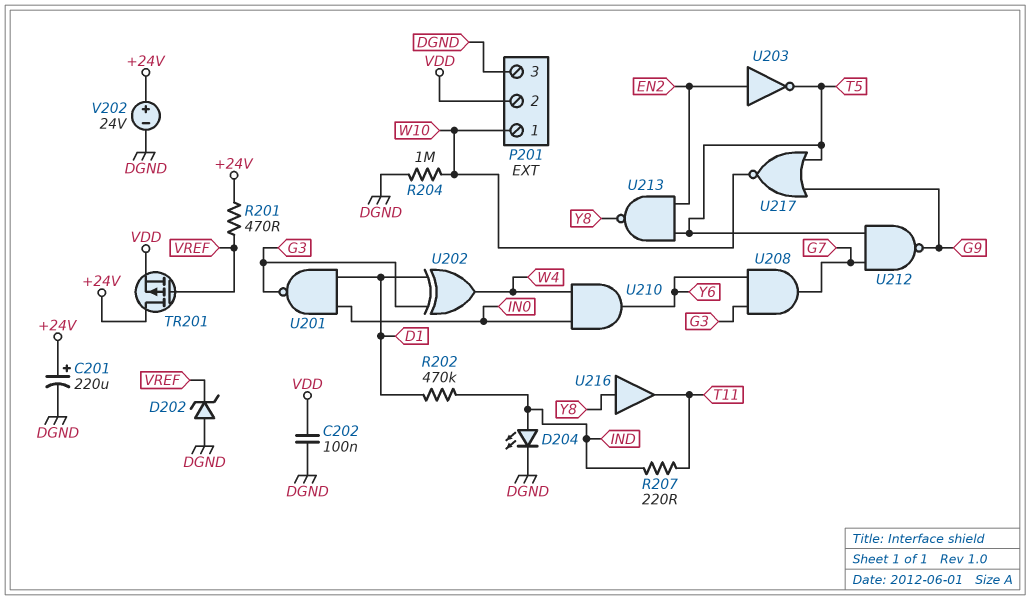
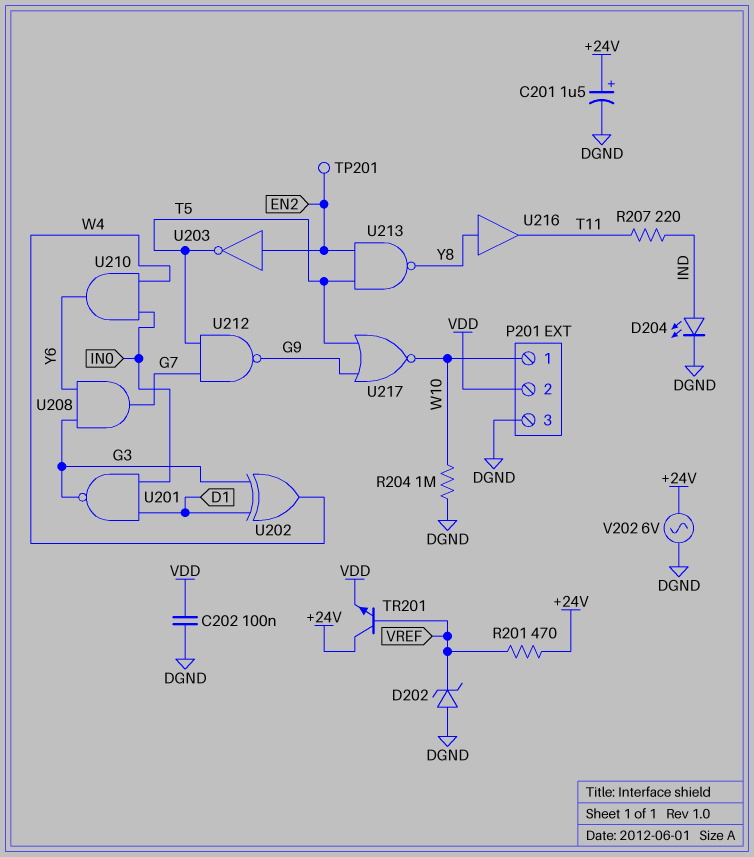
C201: 220uF (plus +24V, minus DGND) -> 1.5uF (plus +24V, minus DGND)
R202: 470k (D1, IND) -> none
TP201: none -> test point (EN2)
TR201: PMOS (G VREF, D +24V, S VDD) -> NPN (B VREF, C +24V, E VDD)
V202: 24V (plus +24V, minus DGND) -> AC 6V (+24V, DGND)

